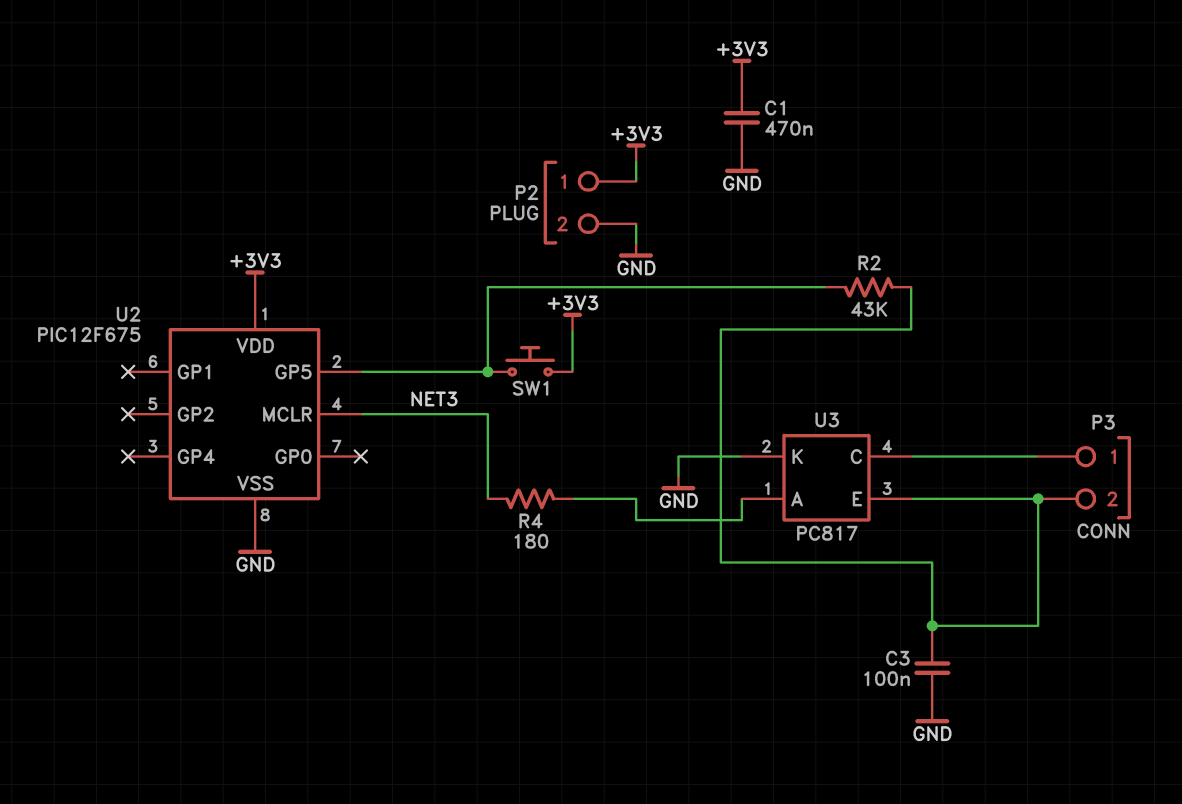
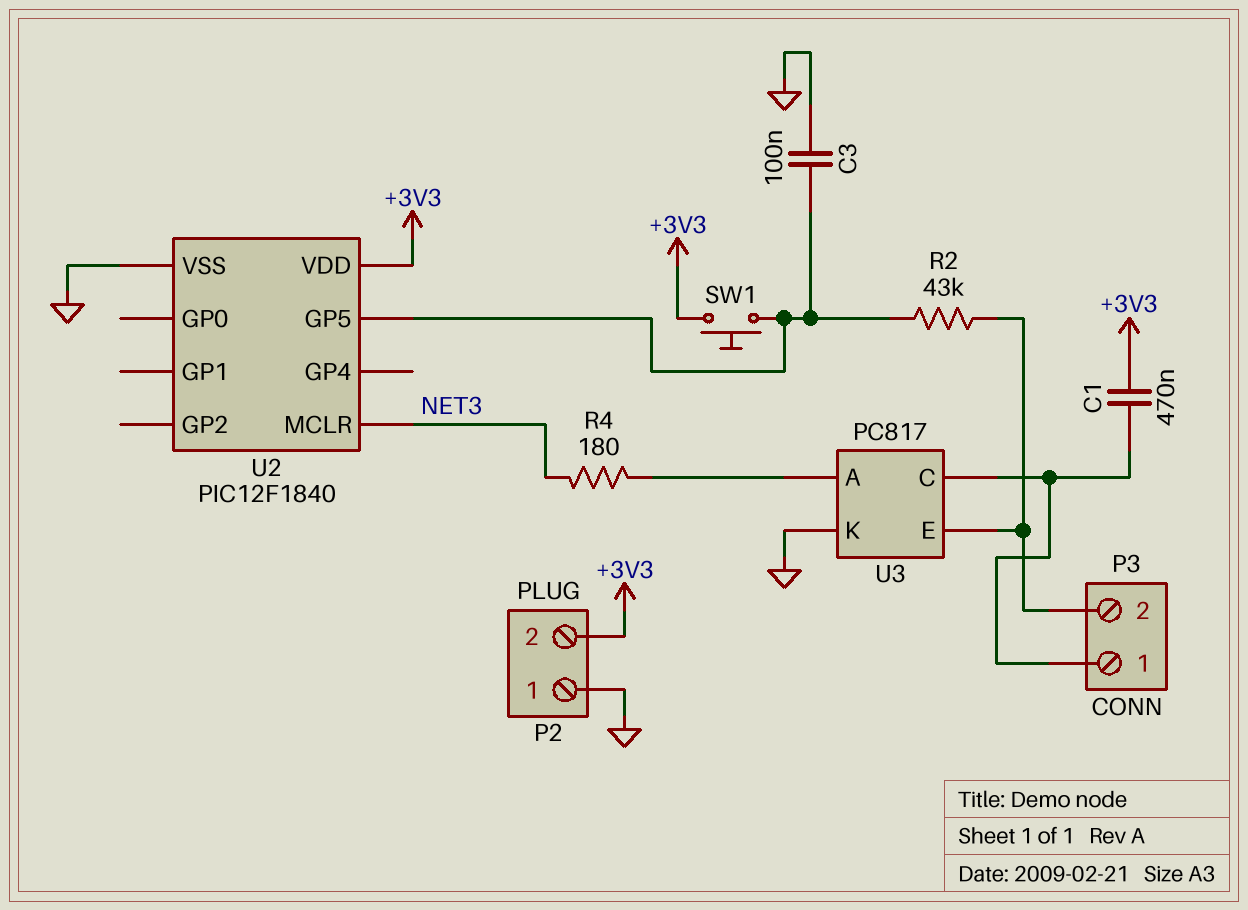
C1: 470nF (+3V3, GND) -> 470nF (+3V3, P3/1)
C3: 100nF (GND, P3/2) -> 100nF (GND, U2/GP5)
P2 pin 1: +3V3 -> GND
P2 pin 2: GND -> +3V3
U2: PIC12F675 -> PIC12F1840

